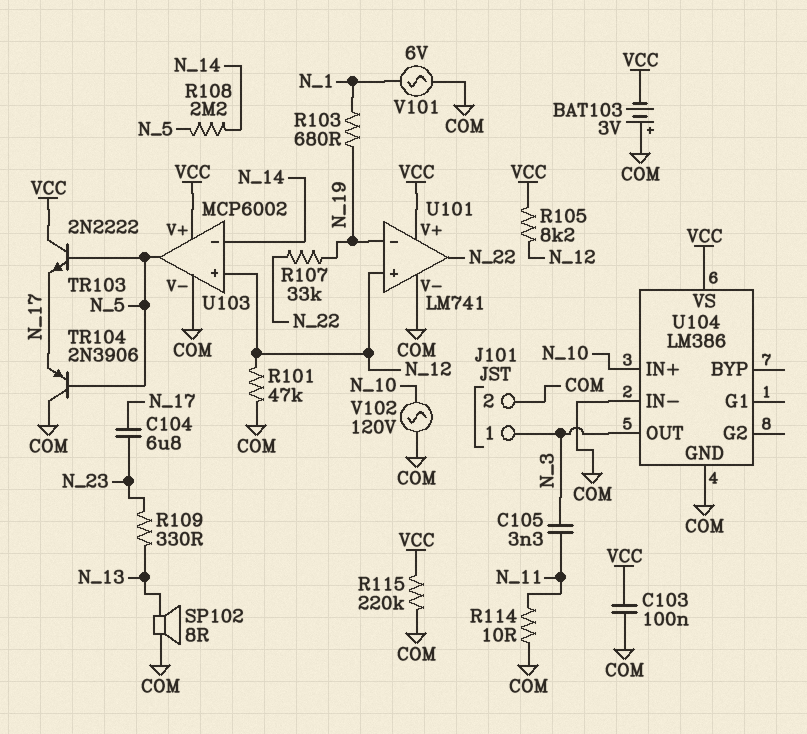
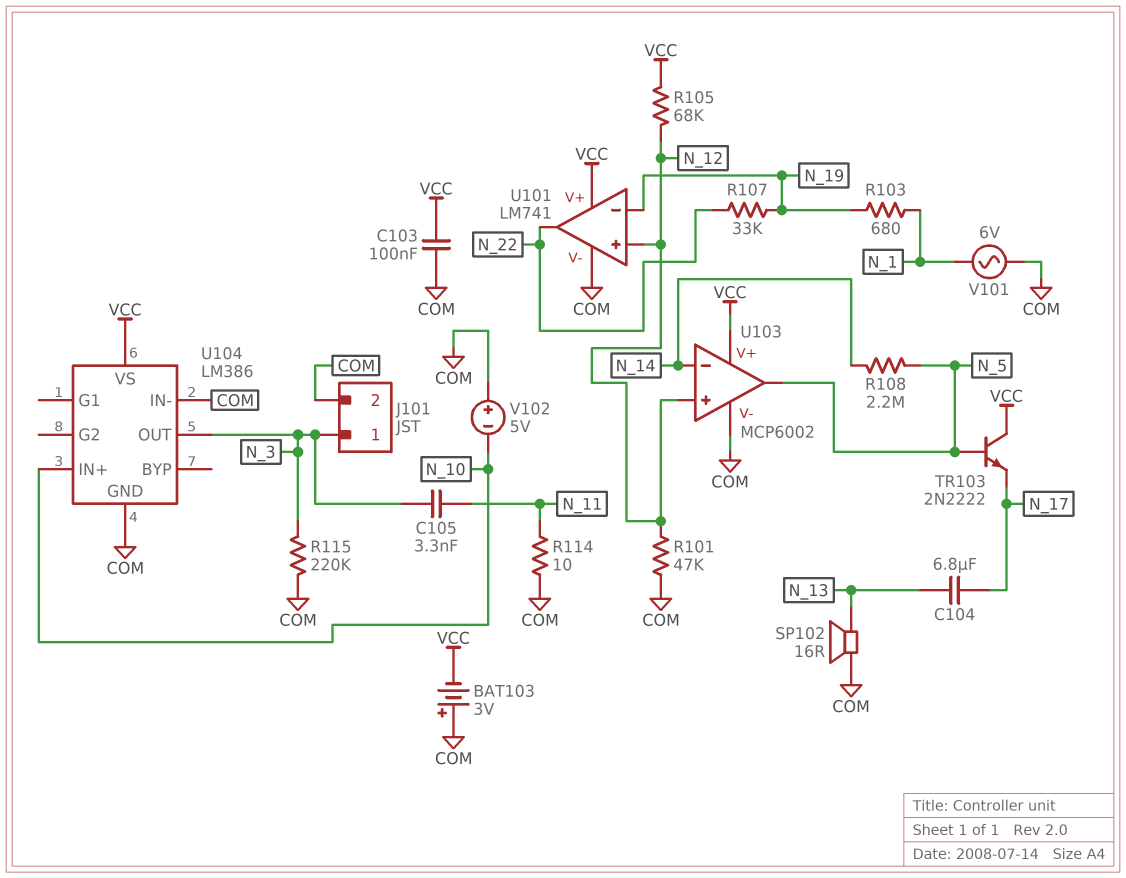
C104: 6.8uF (N_17, N_23) -> 6.8uF (N_13, N_17)
R105: 8.2k (N_12, VCC) -> 68k (N_12, VCC)
R109: 330 (N_13, N_23) -> none
R115: 220k (COM, VCC) -> 220k (COM, N_3)
SP102: speaker 8R (COM, N_13) -> speaker 16R (COM, N_13)
TR104: PNP 2N3906 (B N_5, C COM, E N_17) -> none
V102: AC 120V (COM, N_10) -> 5V (plus COM, minus N_10)

